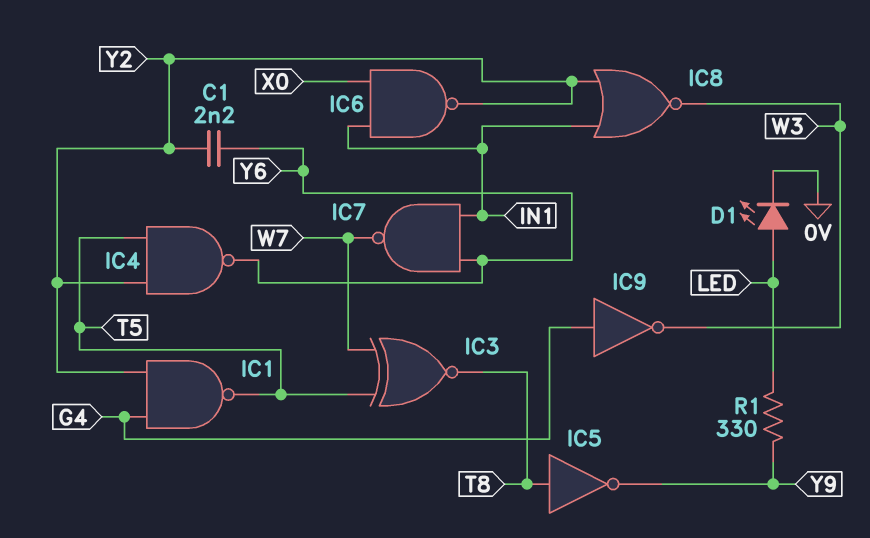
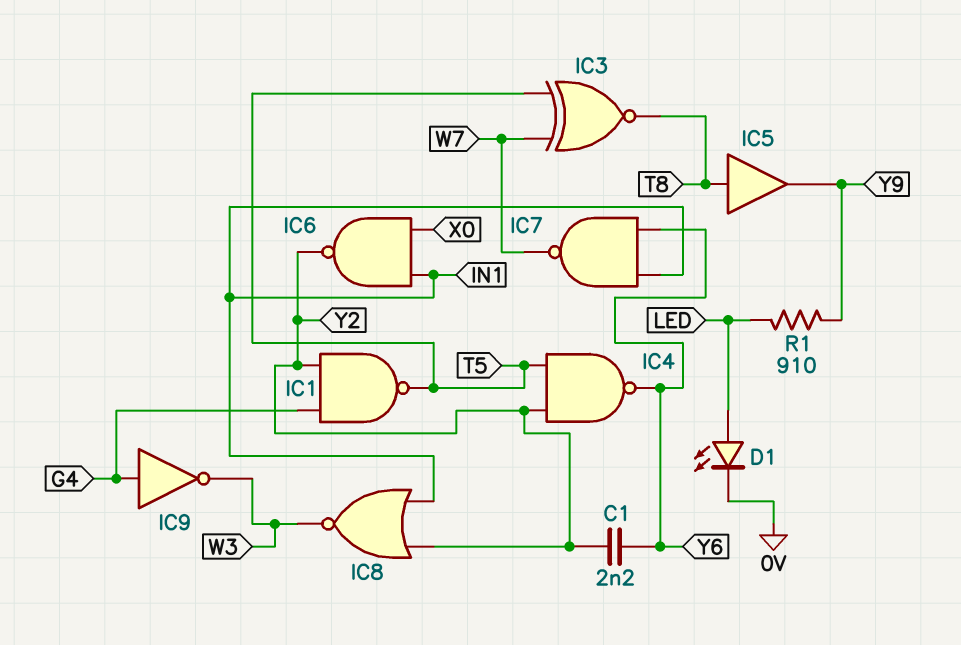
IC5: NOT (in T8, out Y9) -> buffer (in T8, out Y9)
R1: 330 (LED, Y9) -> 910 (LED, Y9)

